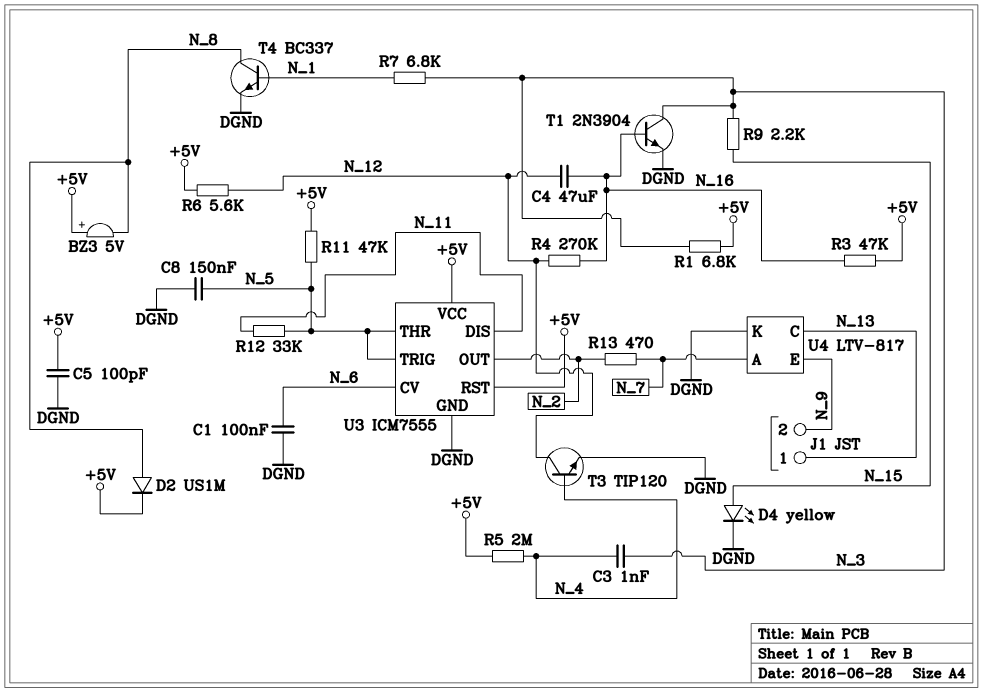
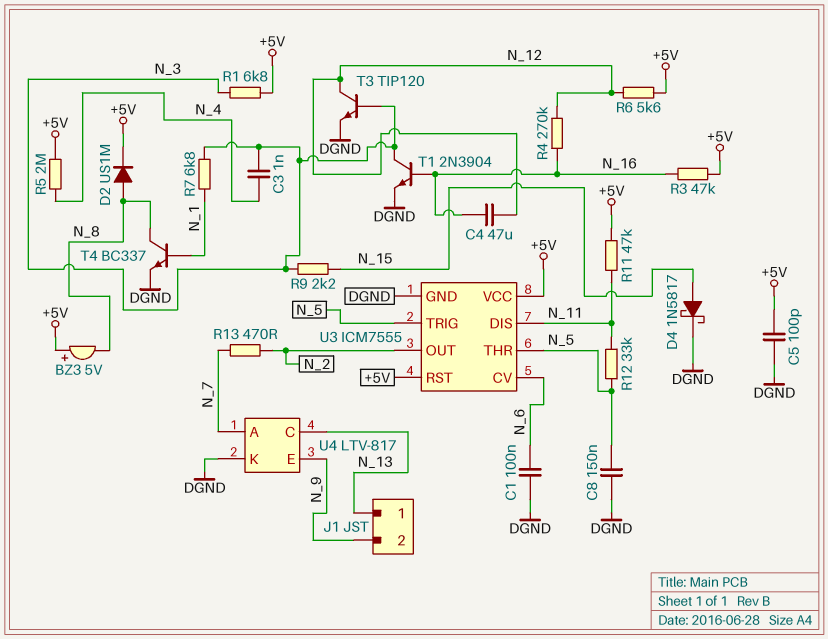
D4: LED yellow (A N_15, K DGND) -> schottky 1N5817 (A N_15, K DGND)
R11: 47k (+5V, N_5) -> 47k (+5V, N_11)
T3: NPN TIP120 (B N_4, C N_12, E DGND) -> NPN TIP120 (B N_3, C N_12, E DGND)

